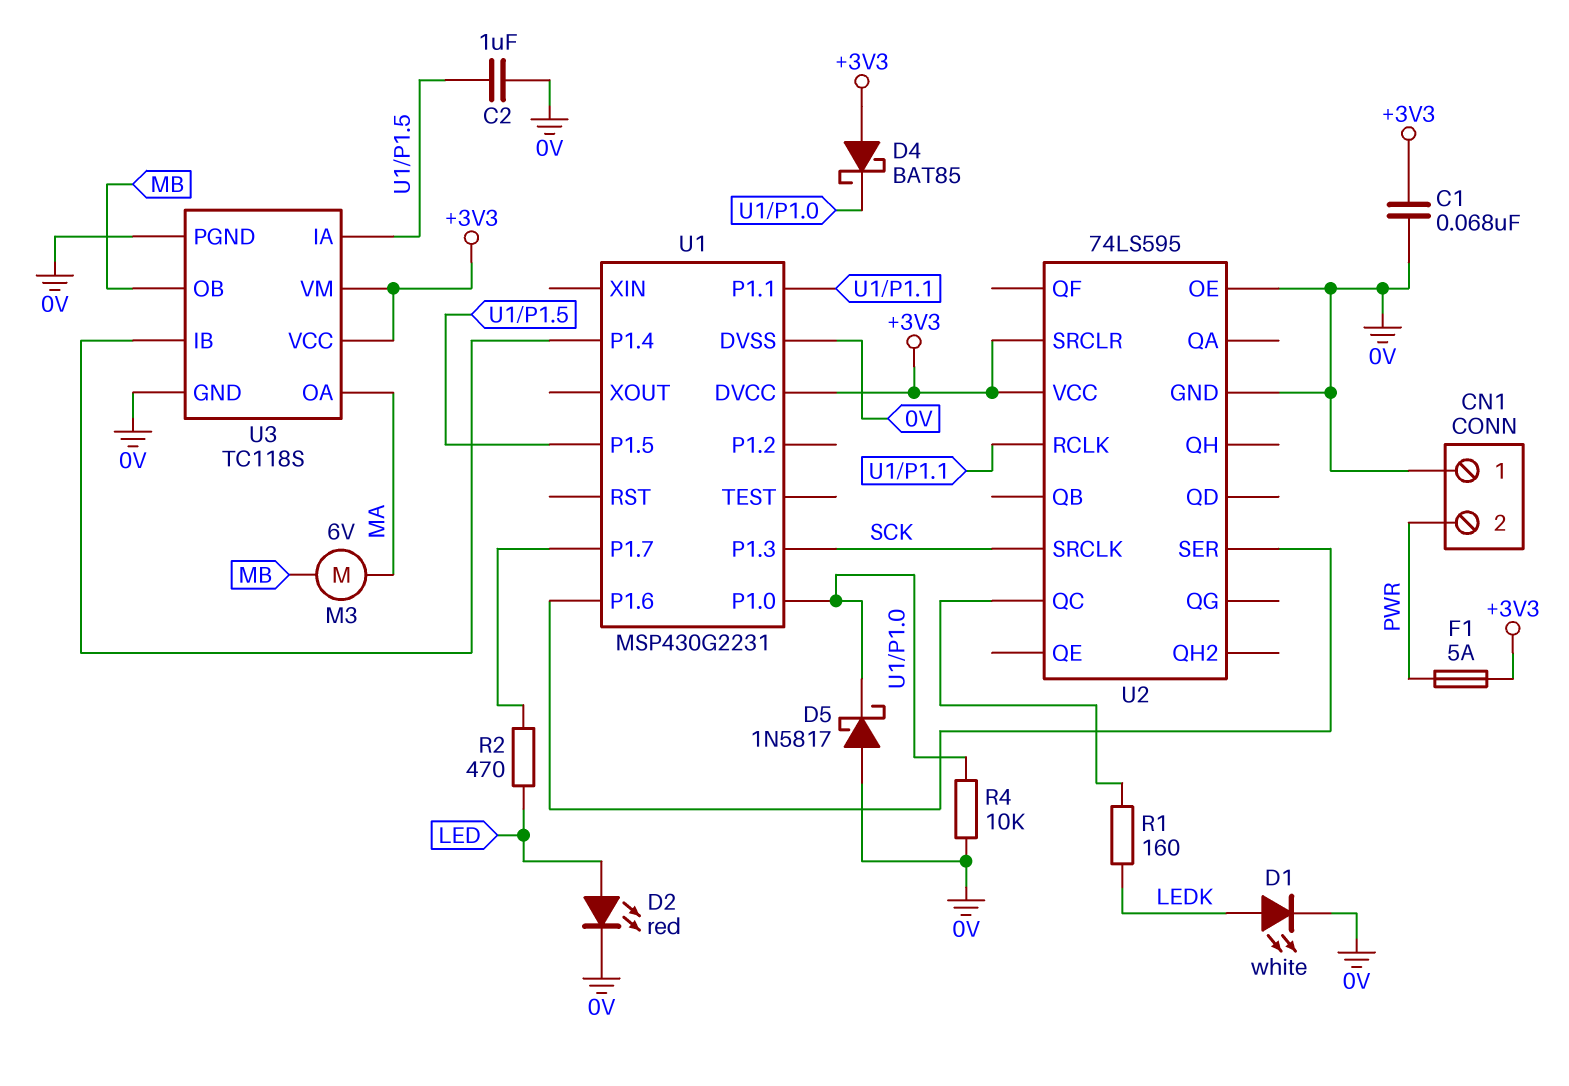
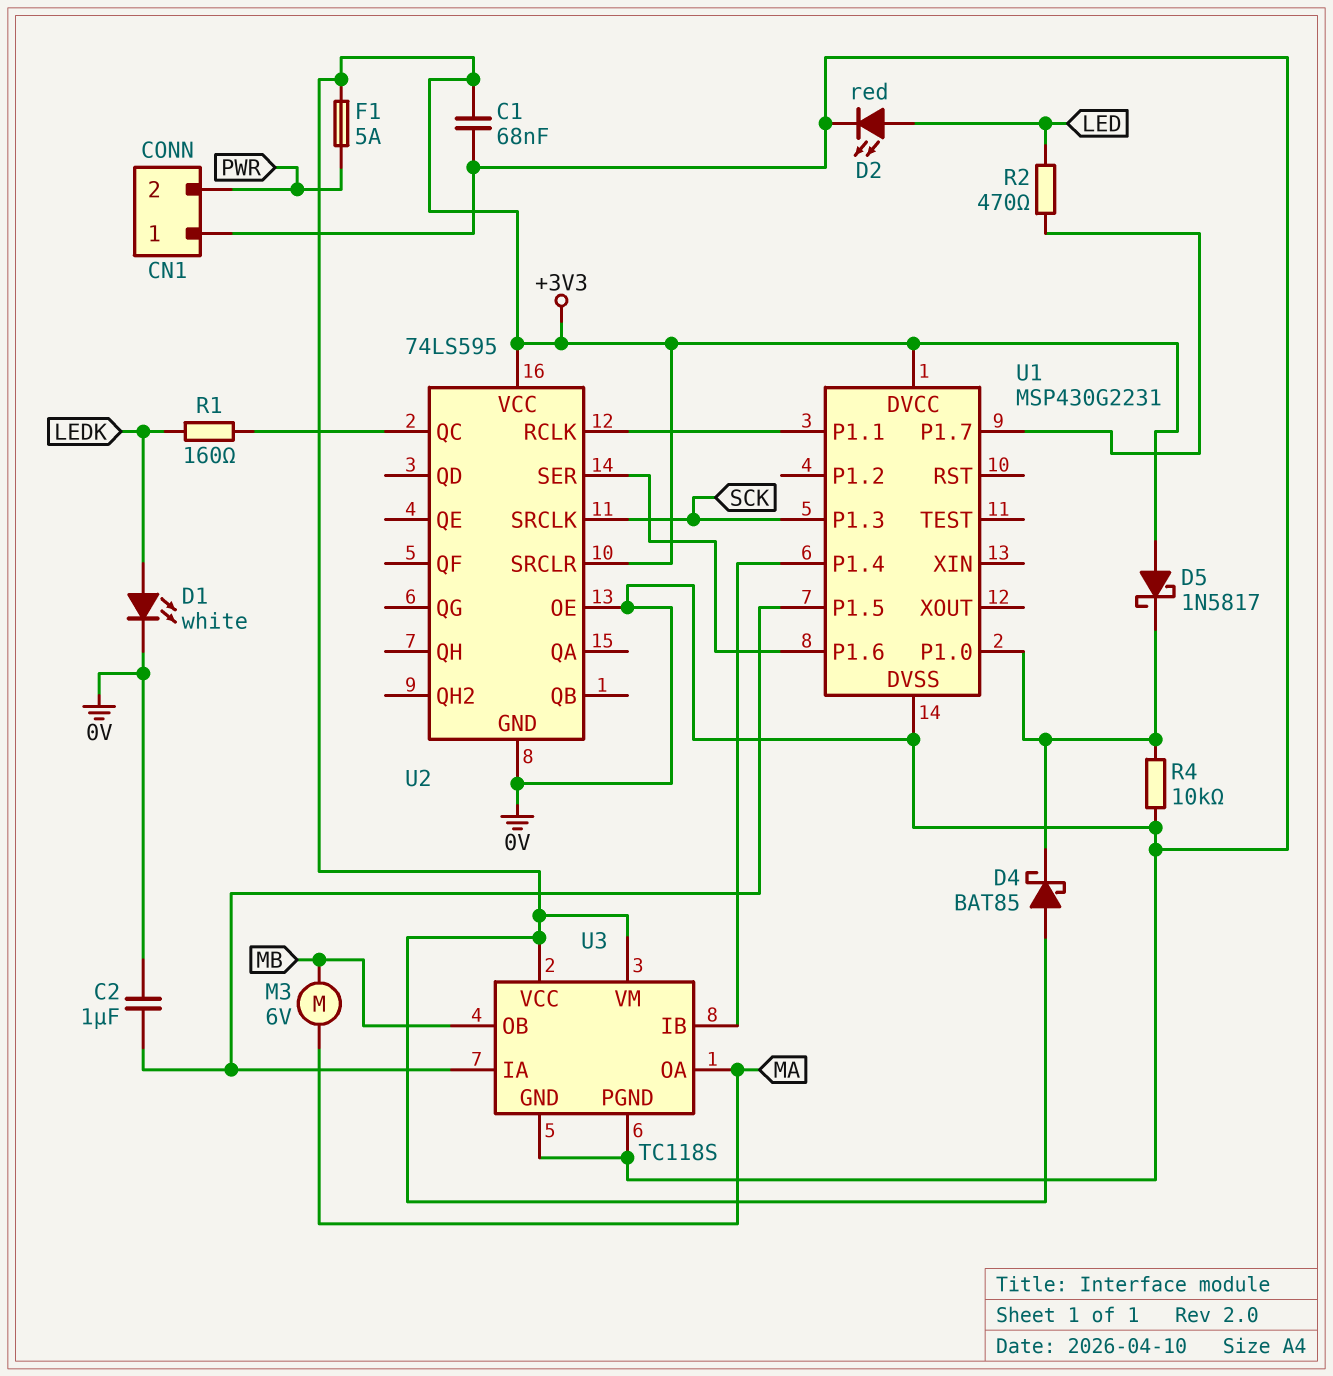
D5: schottky 1N5817 (A 0V, K U1/P1.0) -> schottky 1N5817 (A +3V3, K U1/P1.0)

